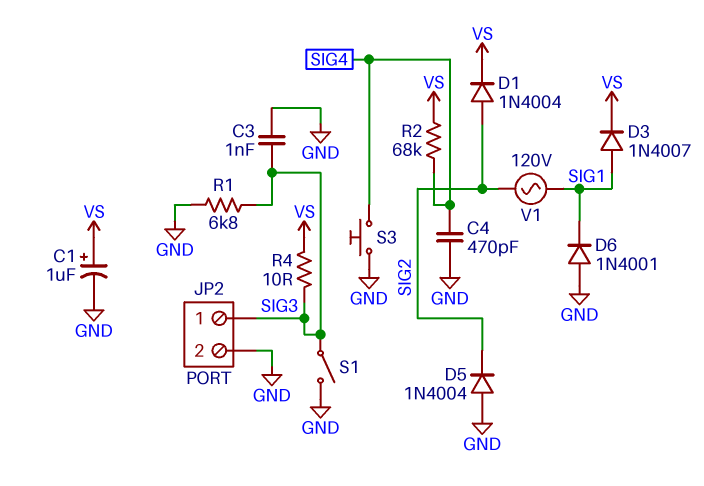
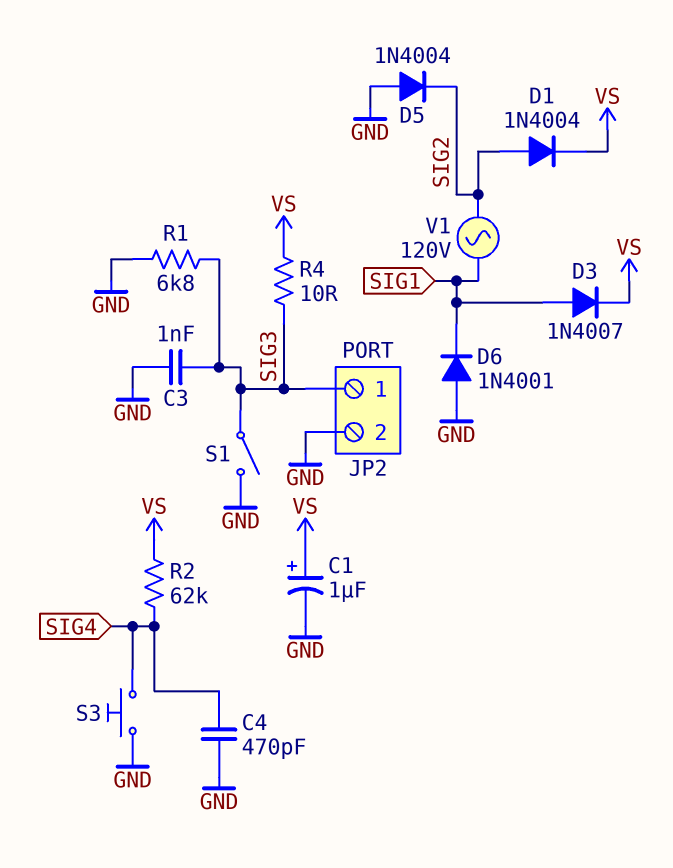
R2: 68k (SIG4, VS) -> 62k (SIG4, VS)

